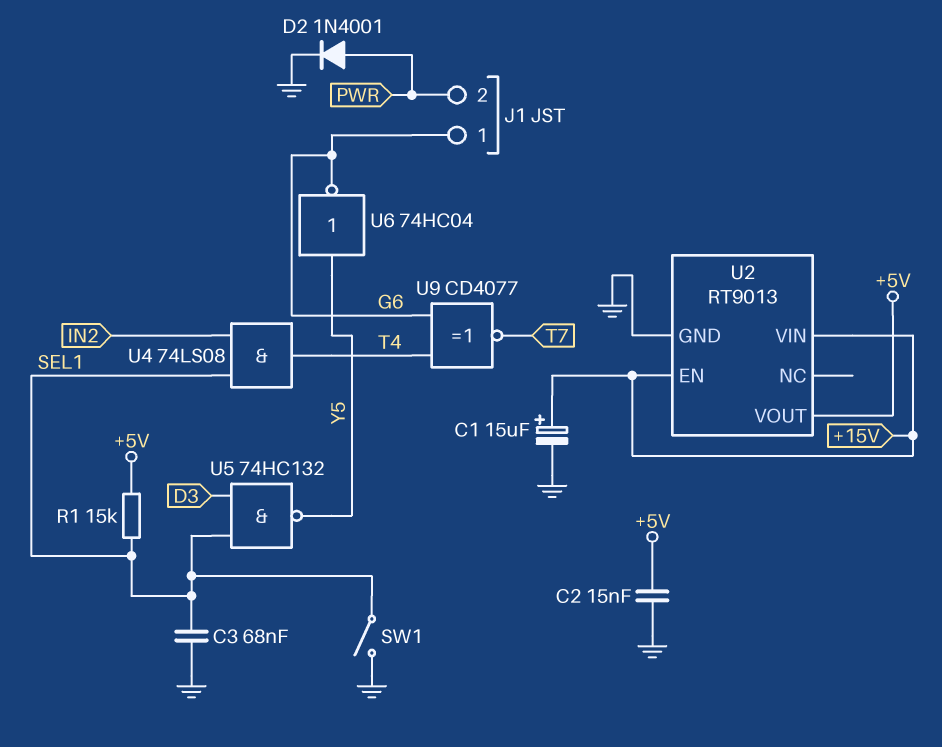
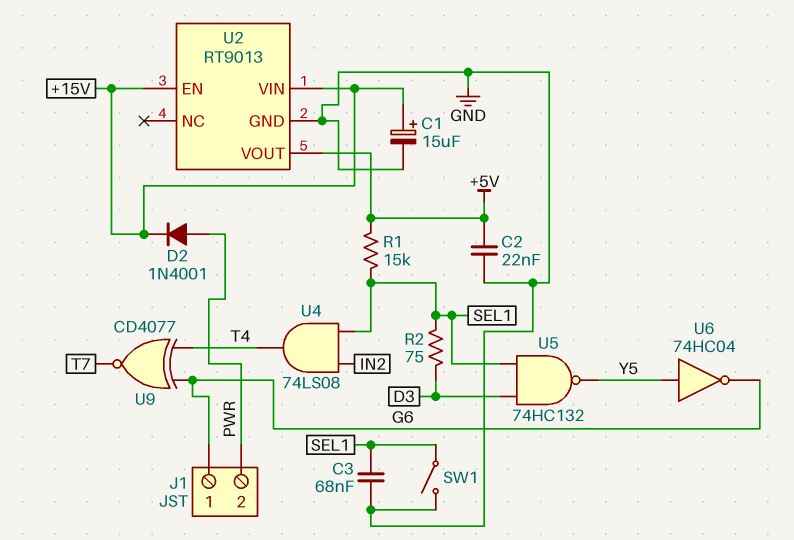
C2: 15nF (+5V, GND) -> 22nF (+5V, GND)
D2: diode 1N4001 (A PWR, K GND) -> diode 1N4001 (A PWR, K +15V)
R2: none -> 75 (D3, SEL1)

